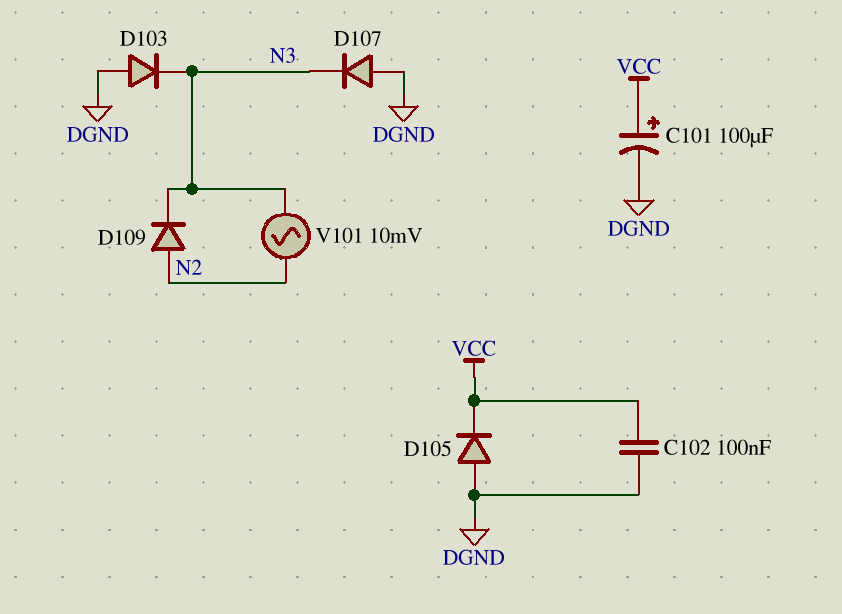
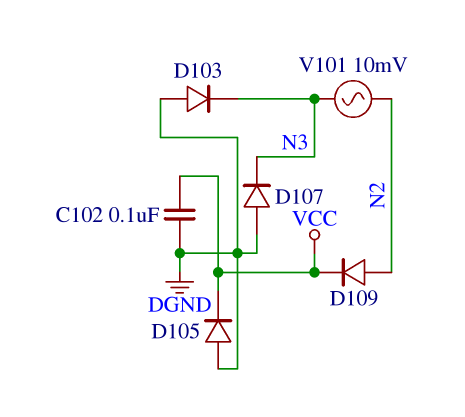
C101: 100uF (plus VCC, minus DGND) -> none
D109: diode (A N2, K N3) -> diode (A N2, K VCC)

